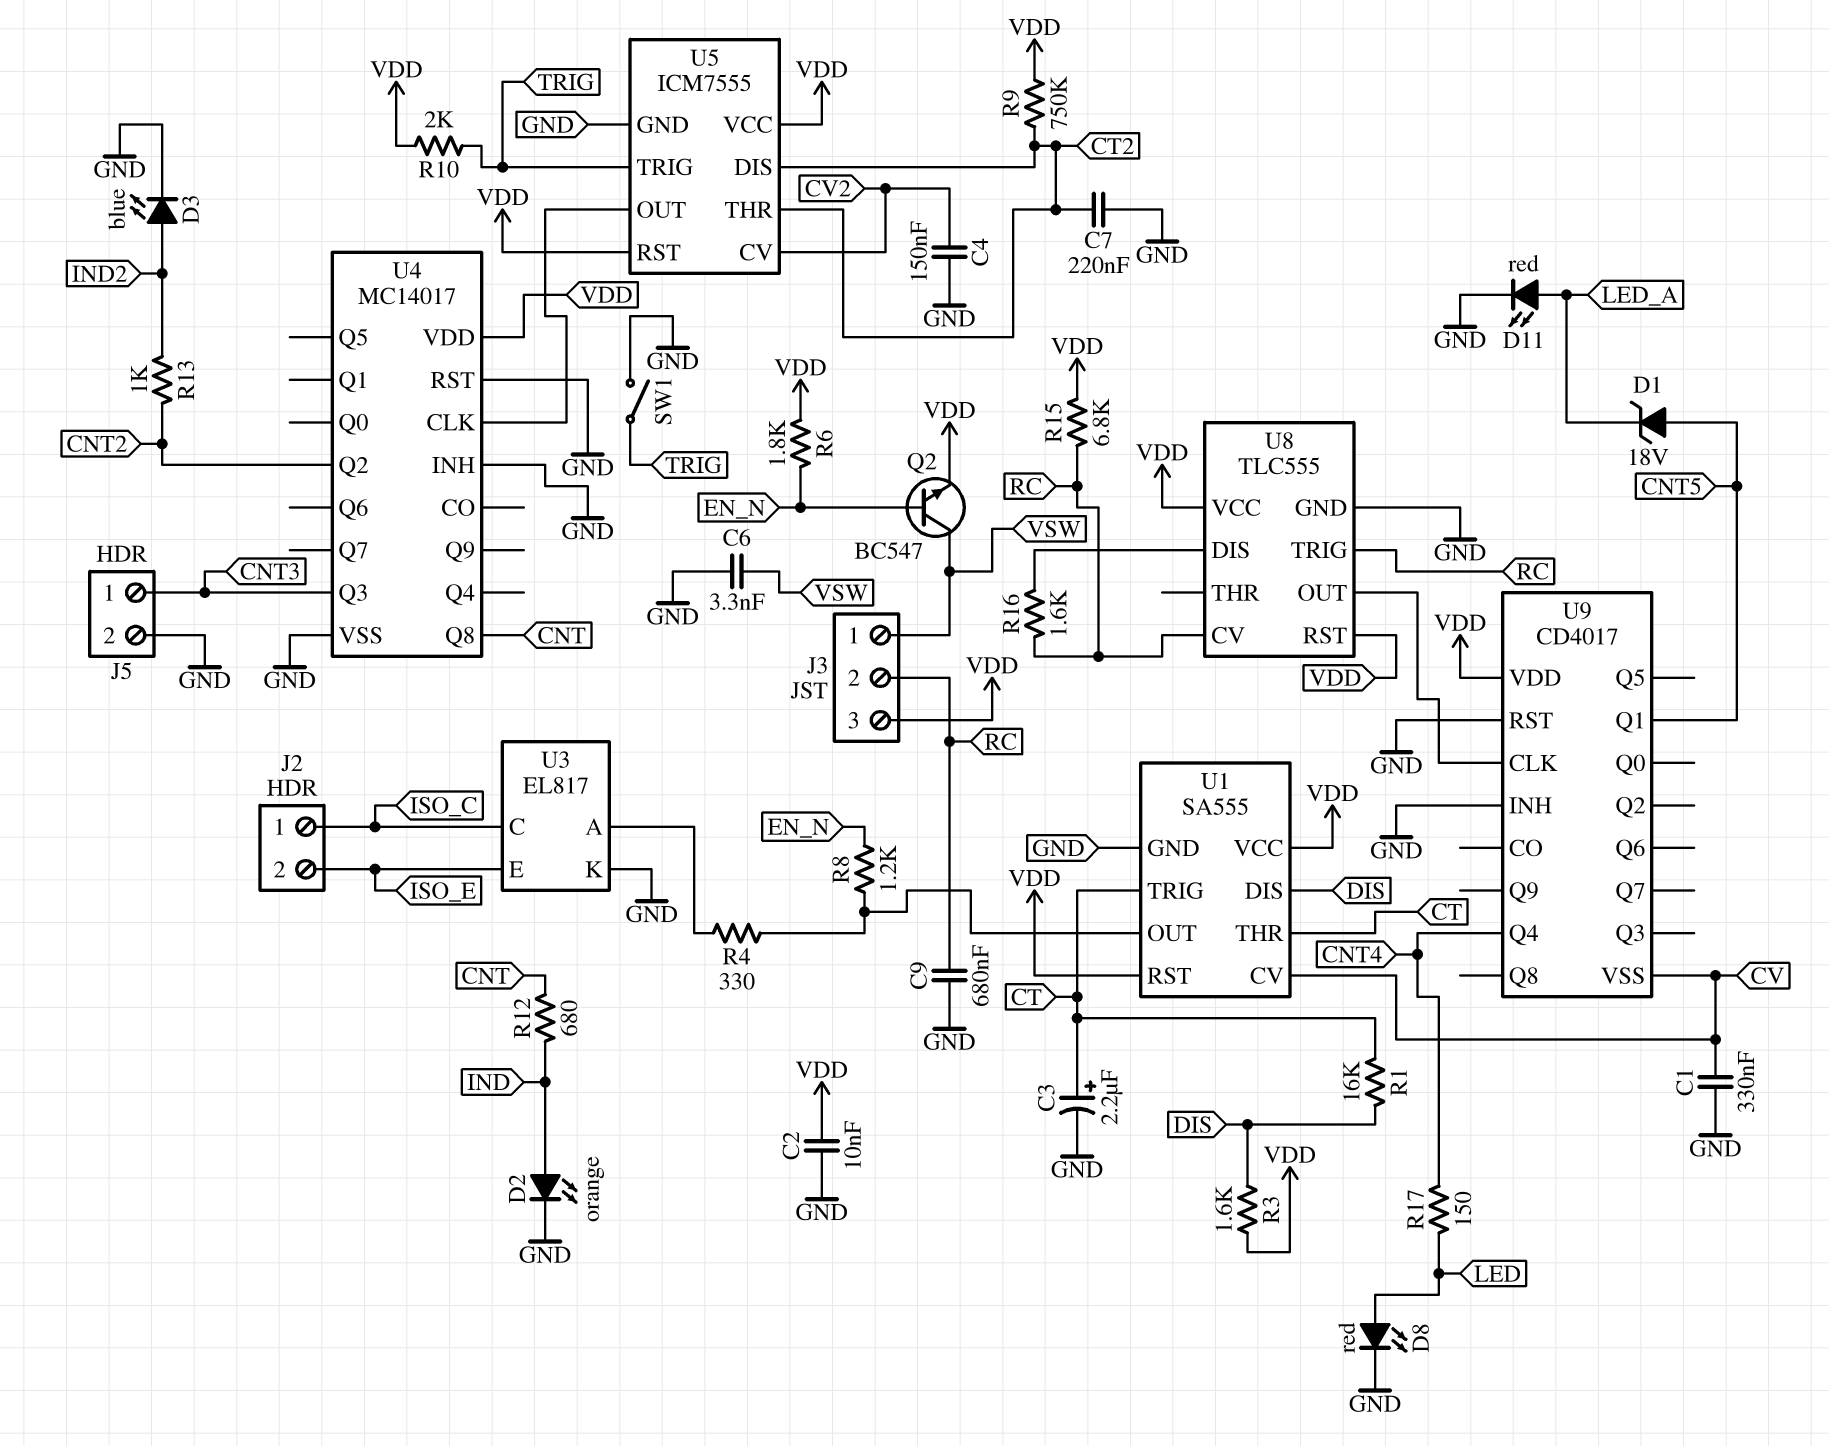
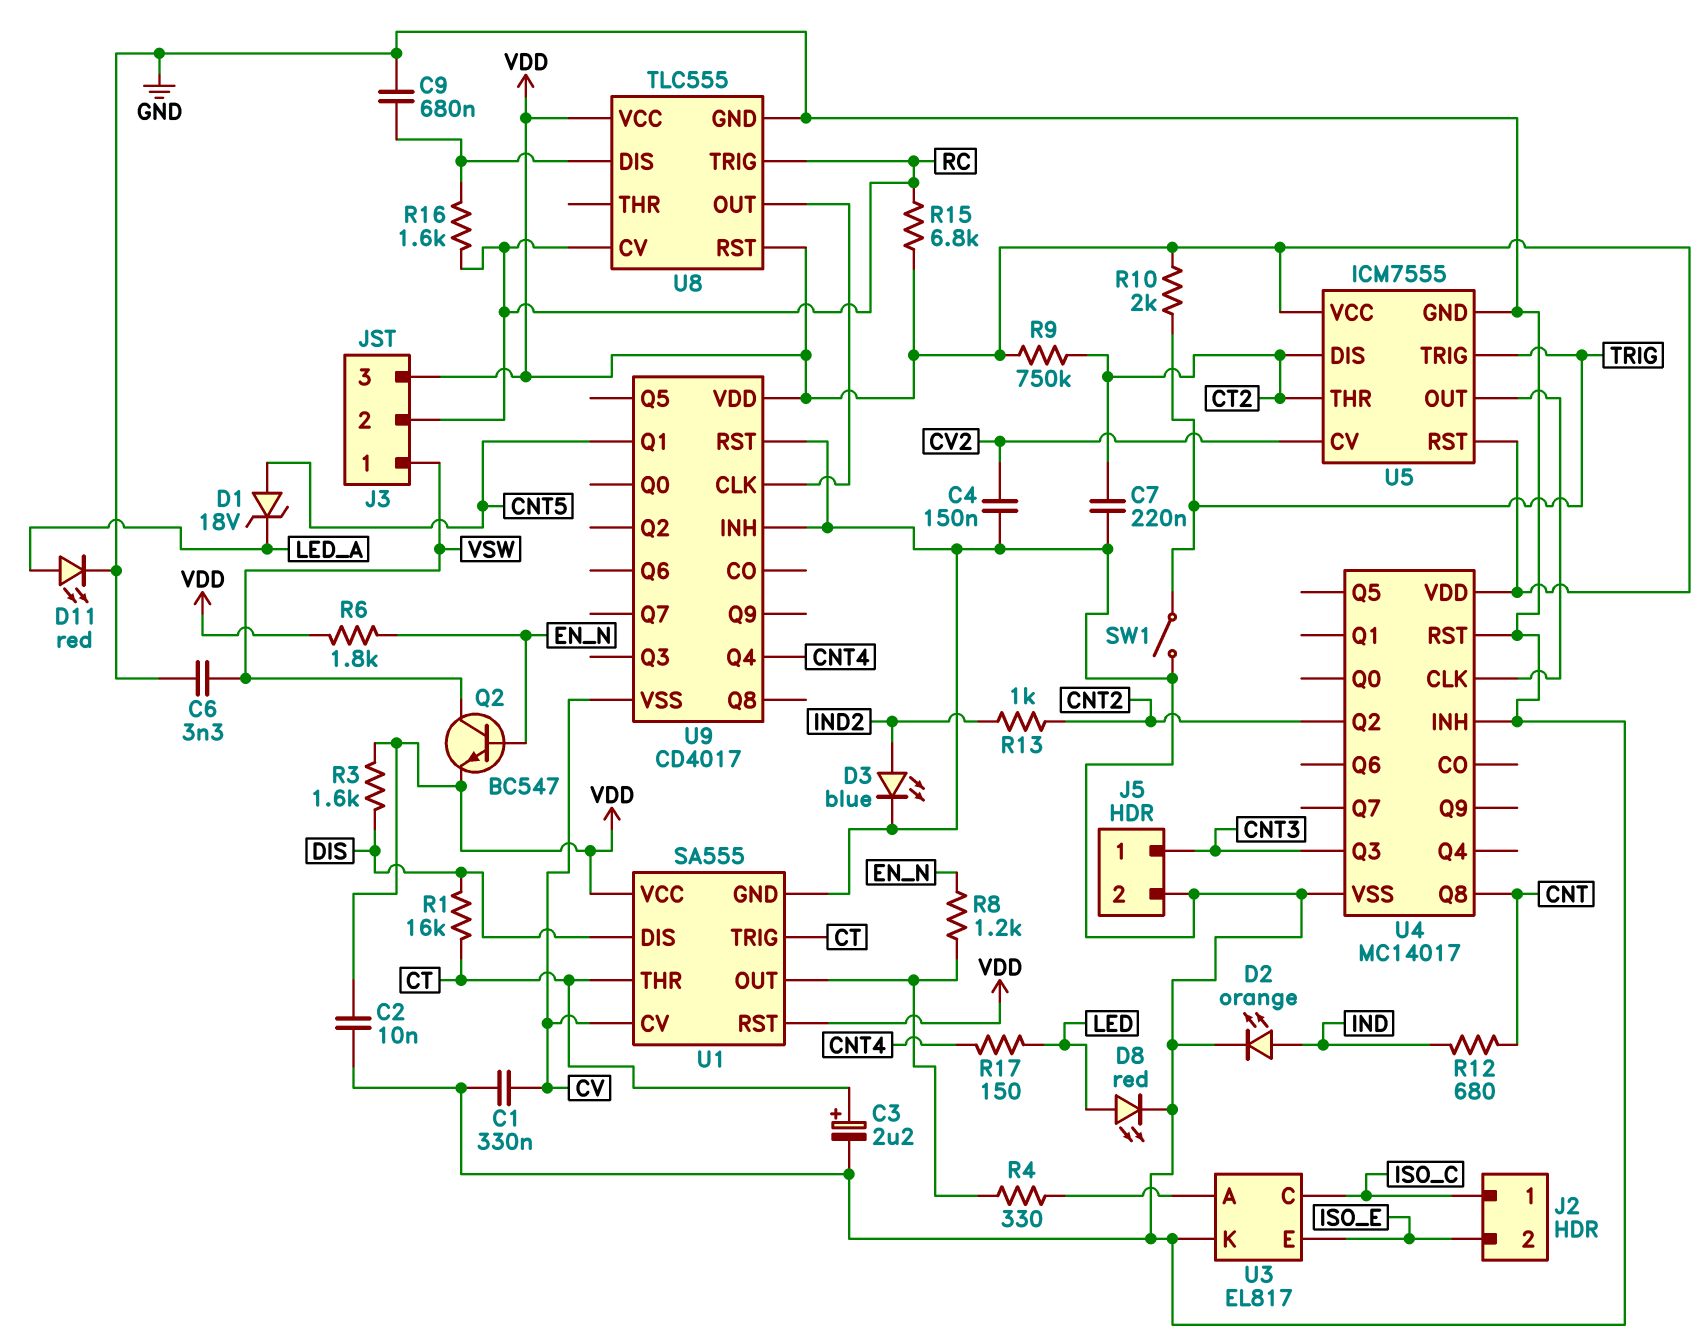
C9: 680nF (GND, RC) -> 680nF (GND, U8/DIS)

